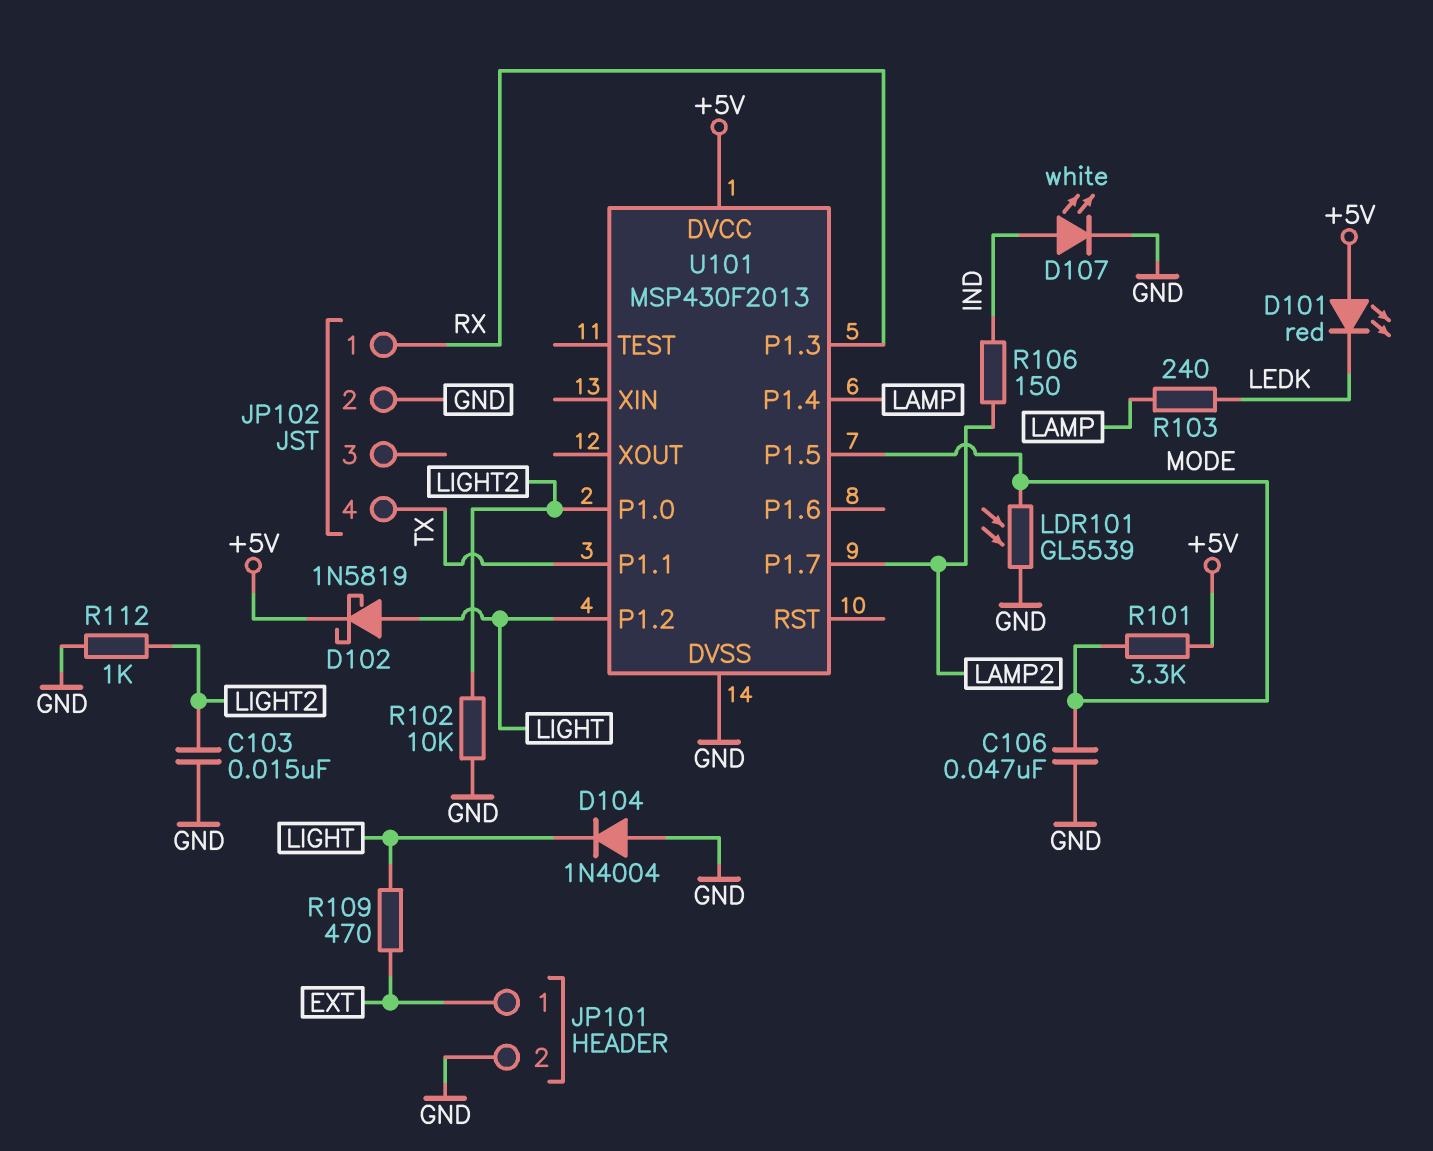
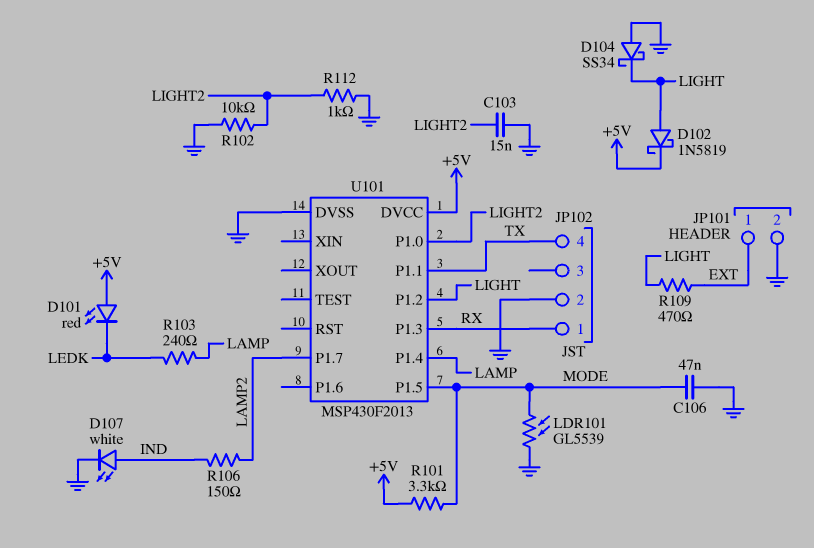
D104: diode 1N4004 (A GND, K LIGHT) -> schottky SS34 (A GND, K LIGHT)

